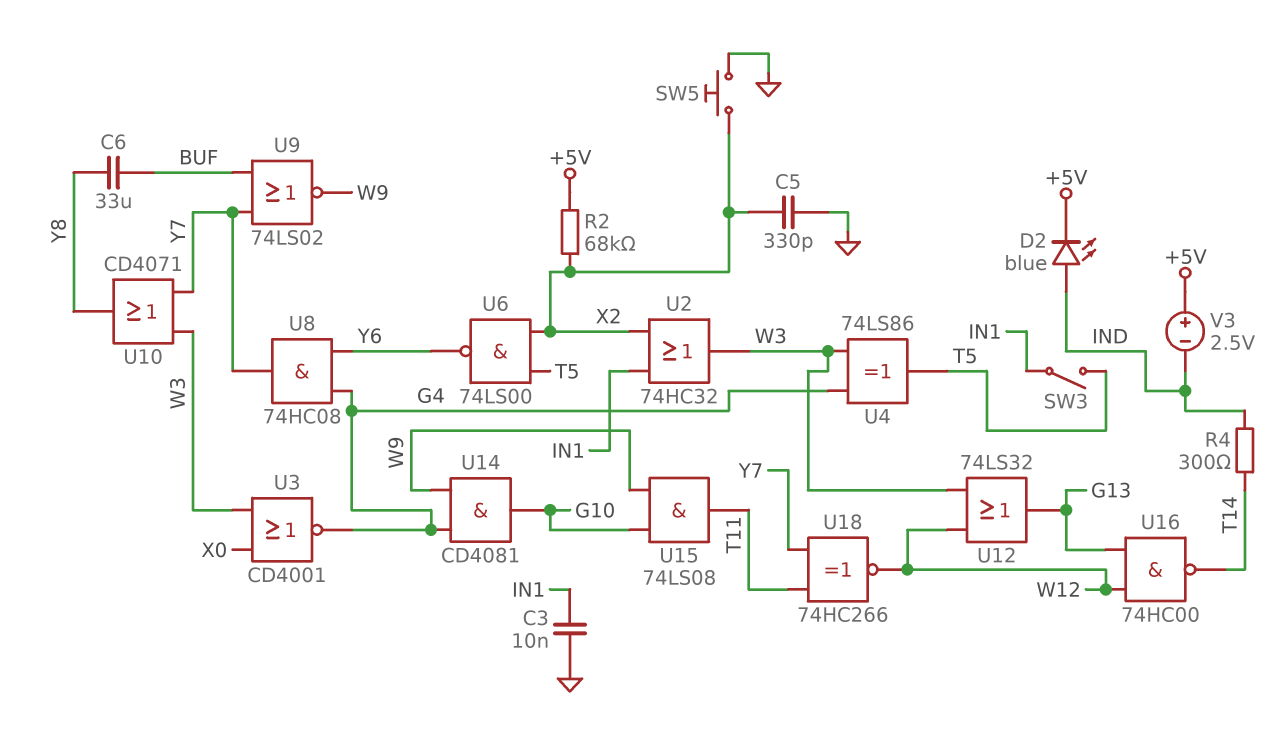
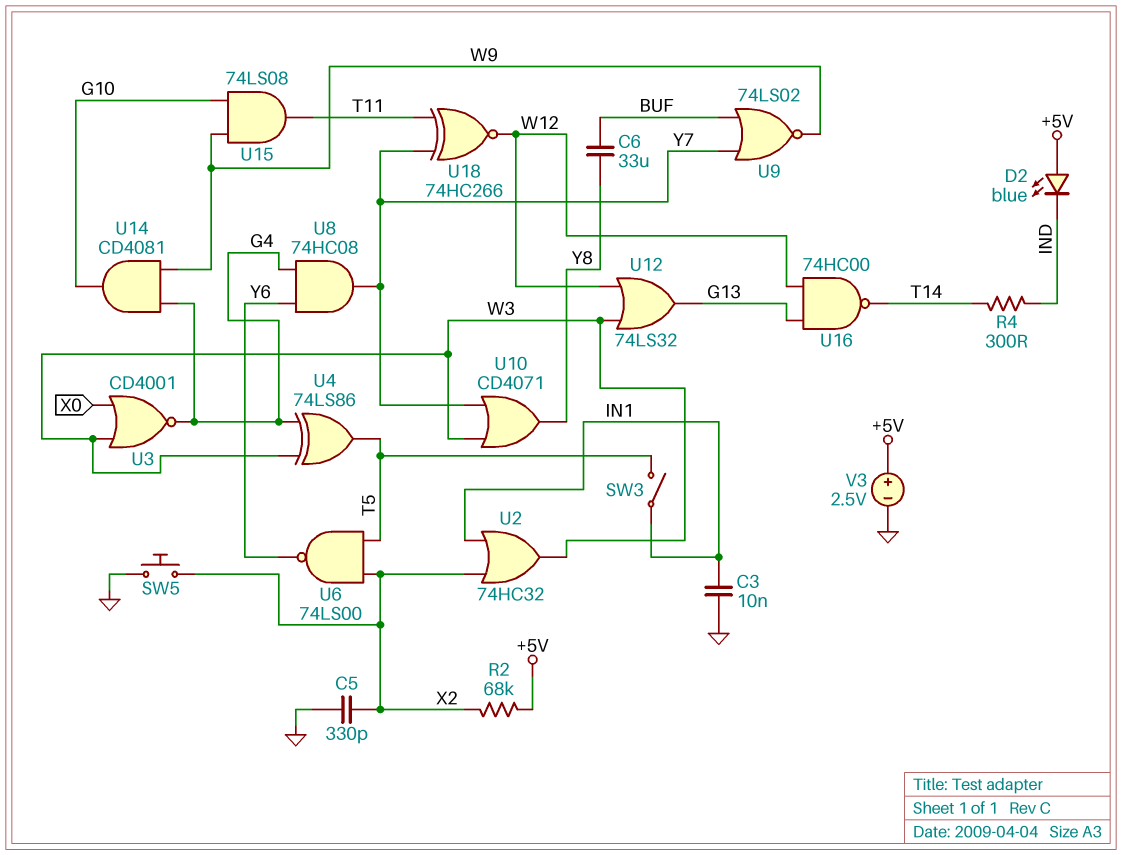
D2: LED blue (A IND, K +5V) -> LED blue (A +5V, K IND)
V3: 2.5V (plus +5V, minus IND) -> 2.5V (plus +5V, minus GND)

